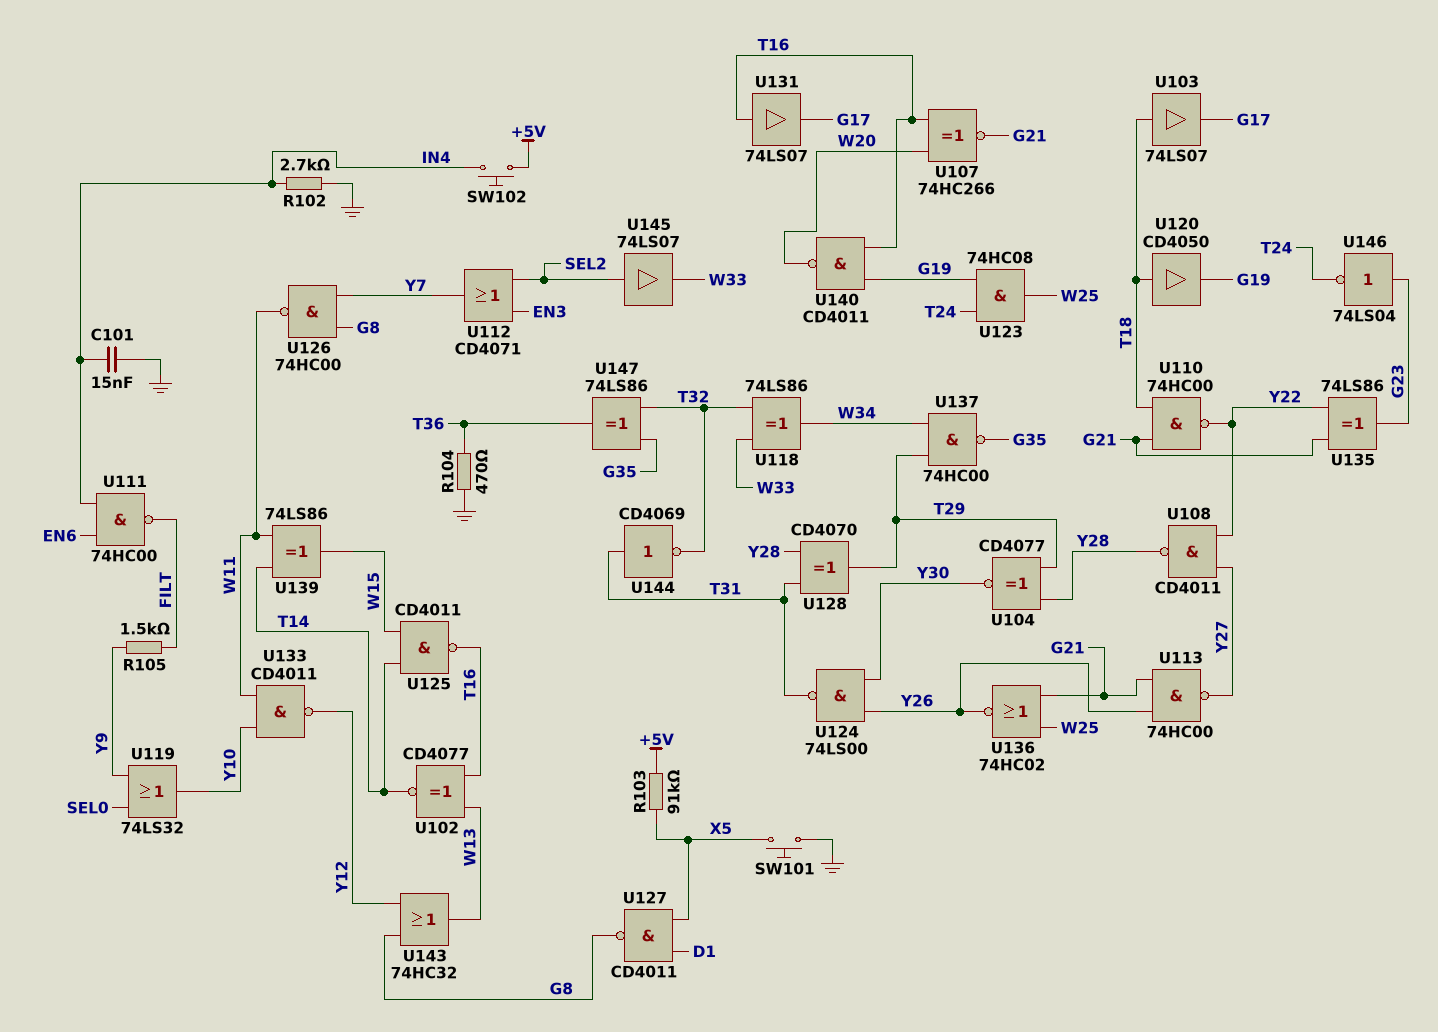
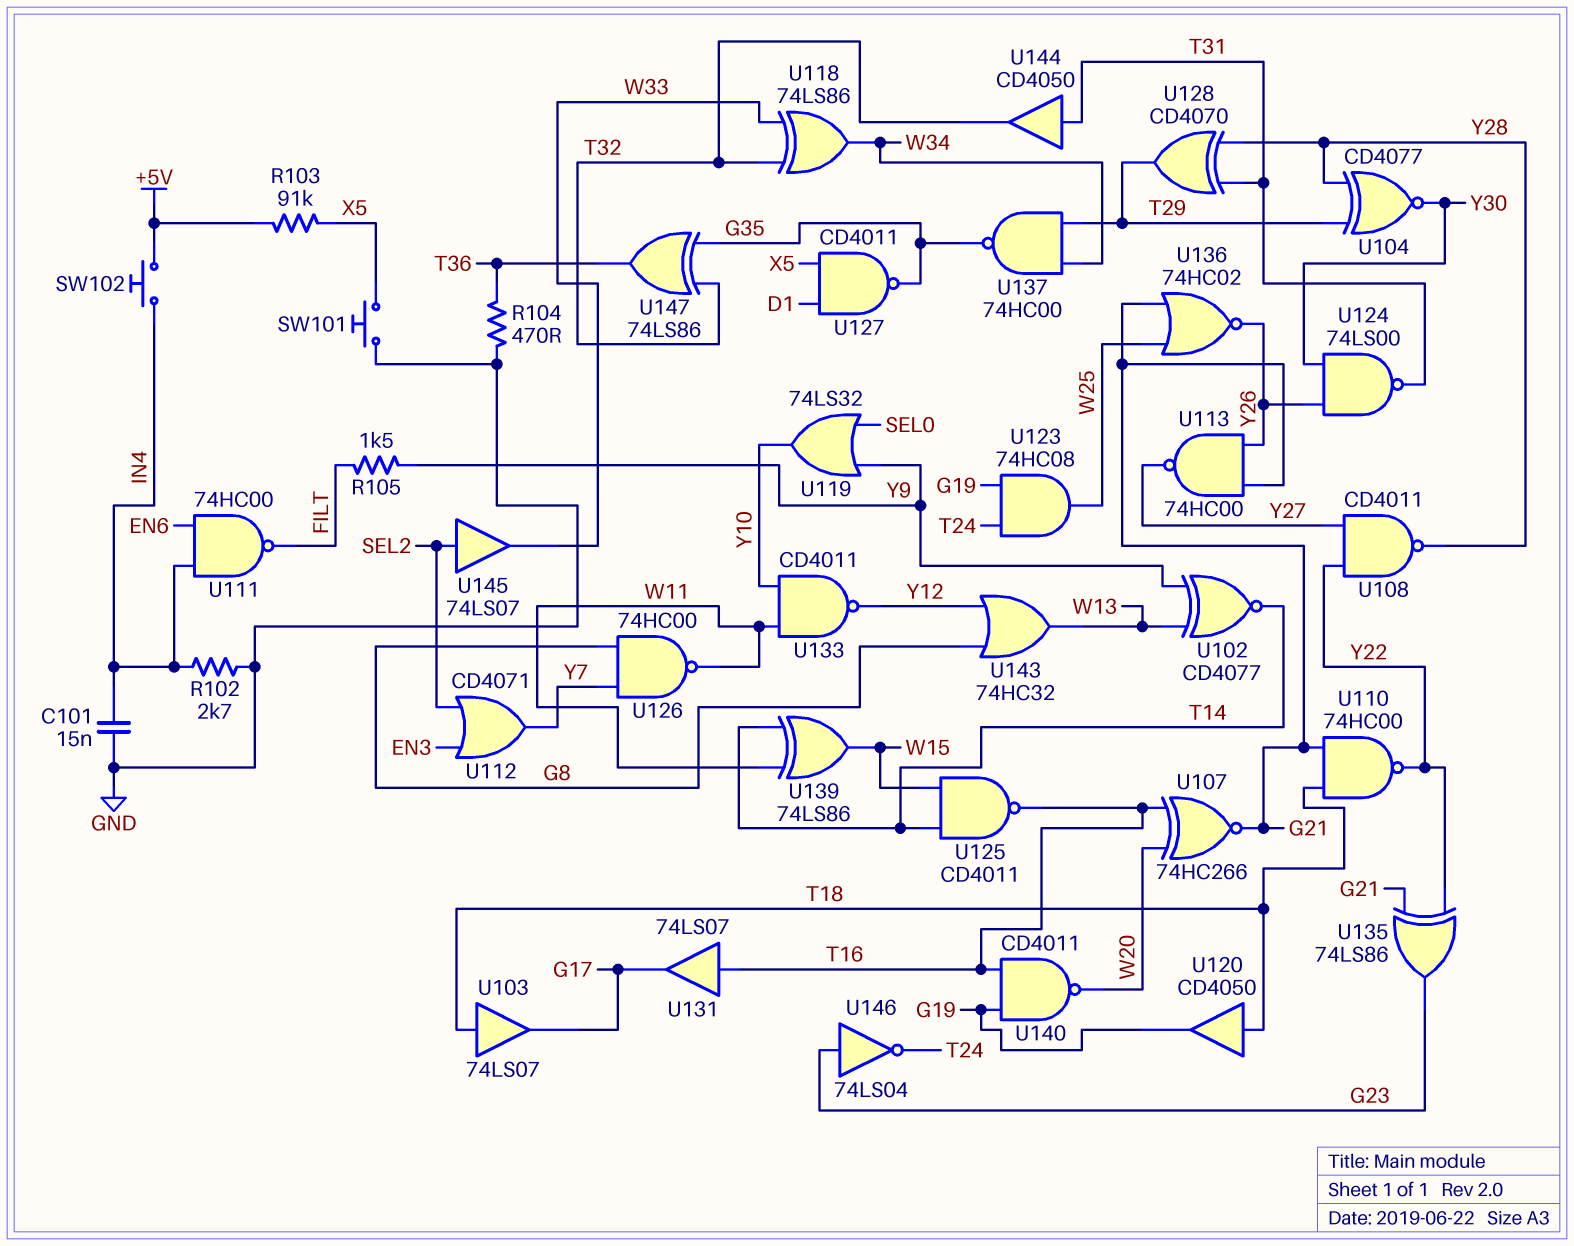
U102: XNOR CD4077 (in T16, in W13, out T14) -> XNOR CD4077 (in W13, in Y9, out T14)
U127: NAND CD4011 (in D1, in X5, out G8) -> NAND CD4011 (in D1, in X5, out G35)
U144: NOT CD4069 (in T31, out T32) -> buffer CD4050 (in T31, out T32)

